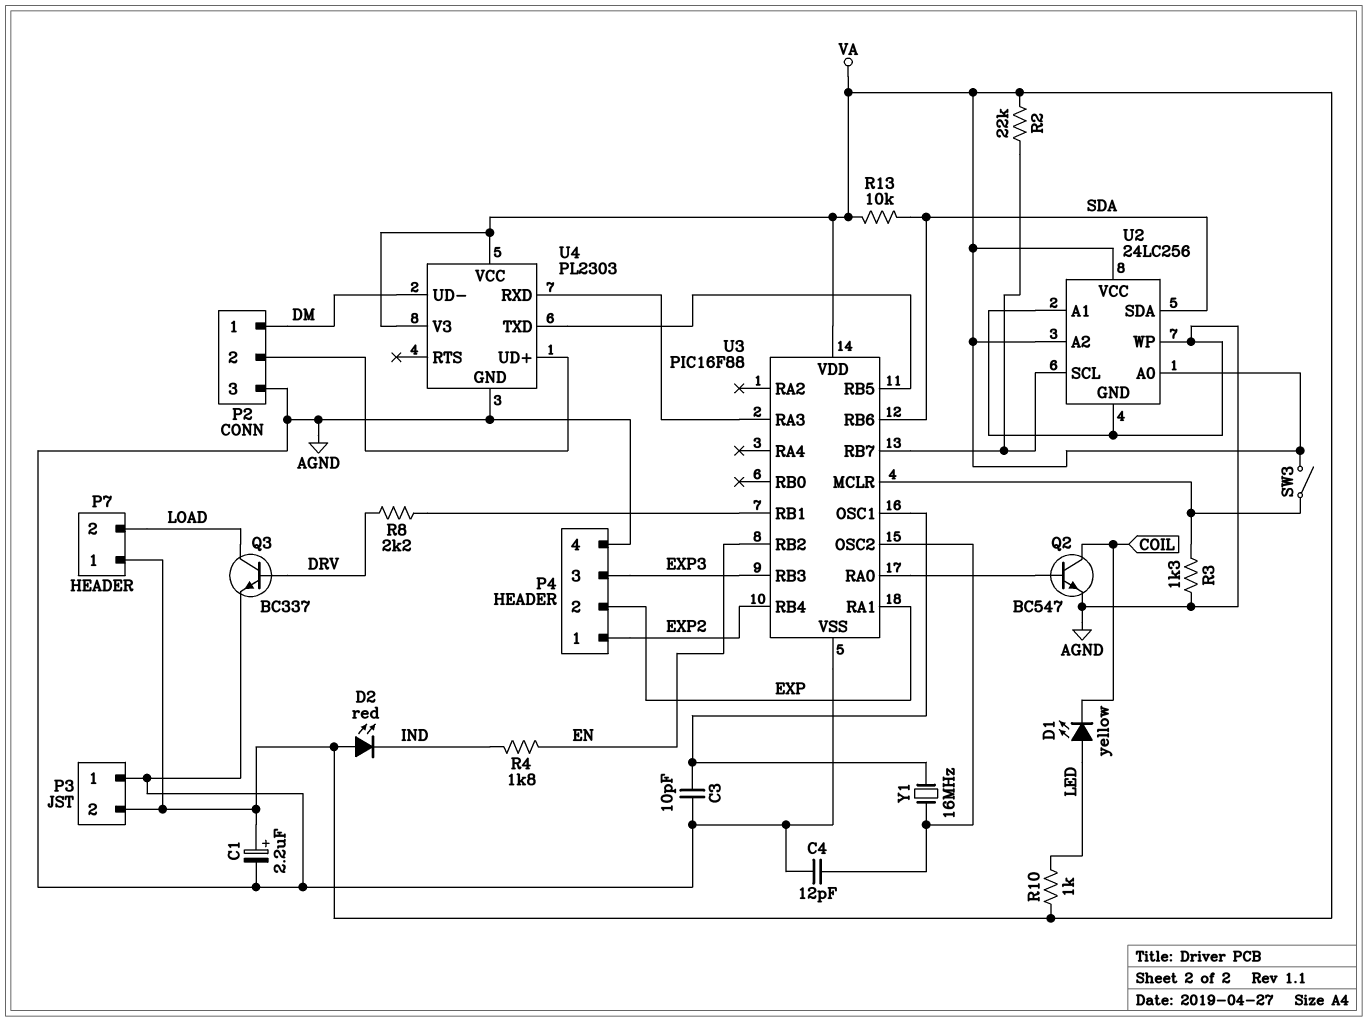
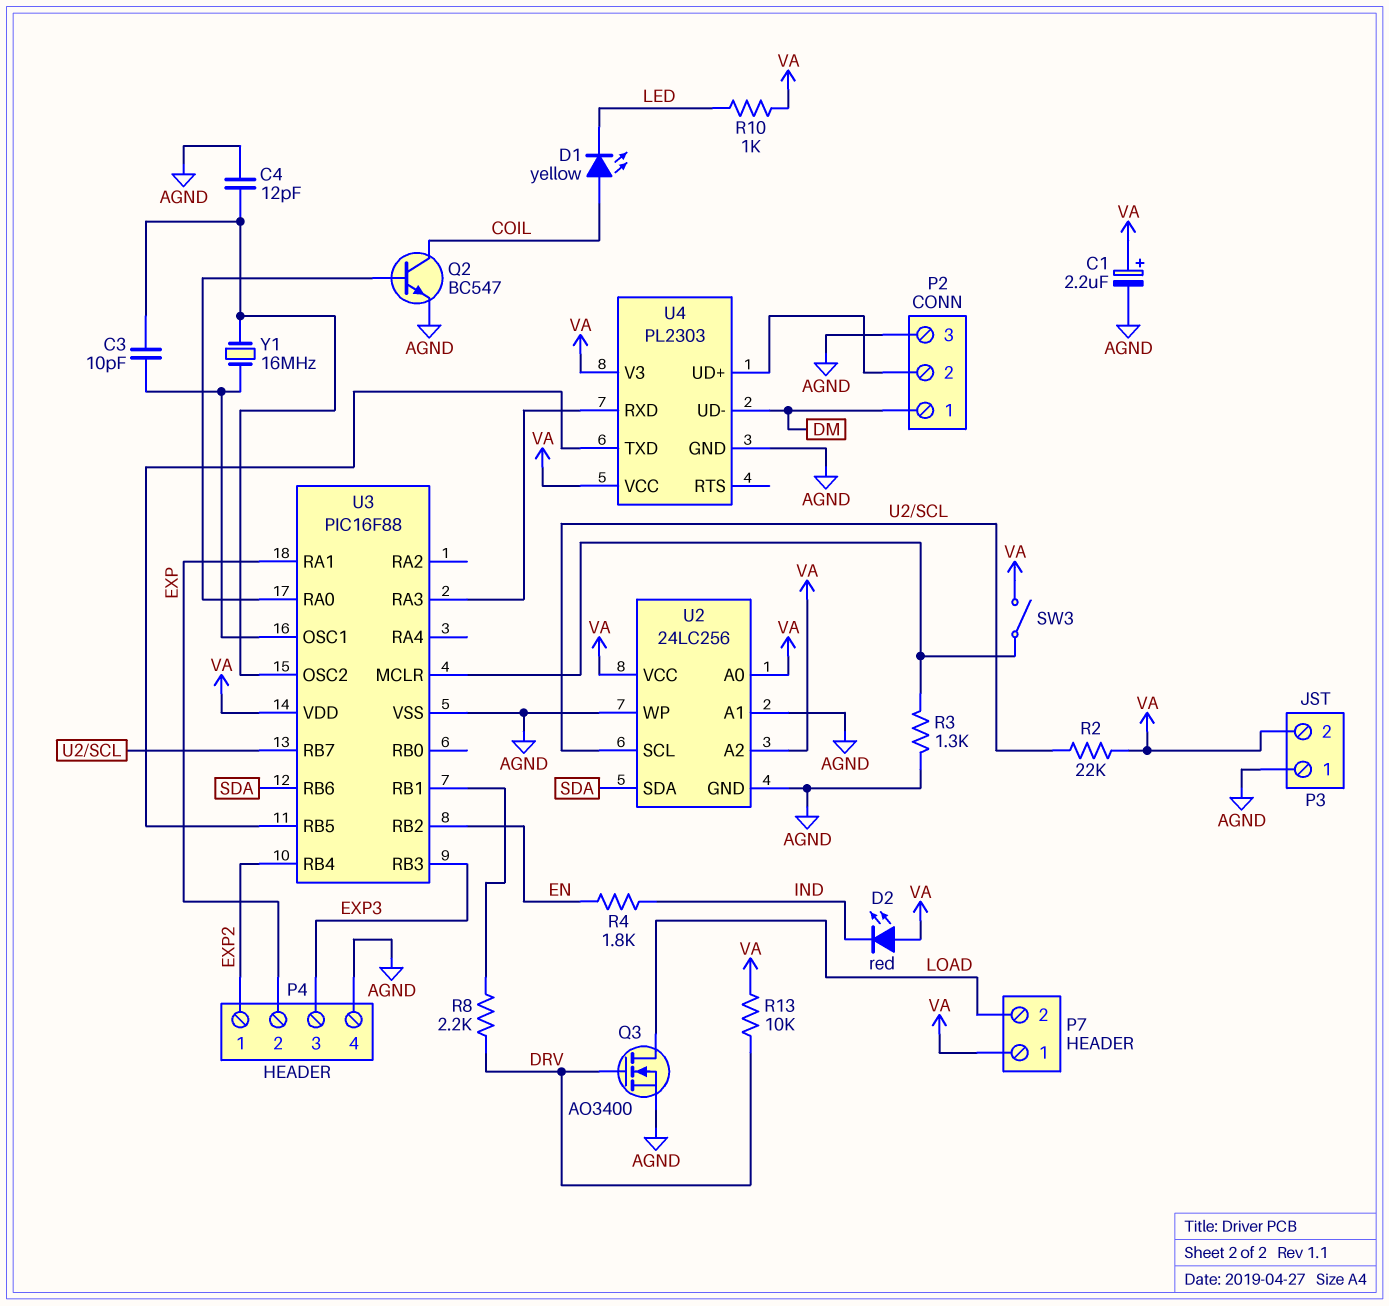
C3: 10pF (AGND, U3/OSC1) -> 10pF (U3/OSC1, U3/OSC2)
D1: LED yellow (A LED, K COIL) -> LED yellow (A COIL, K LED)
Q3: NPN BC337 (B DRV, C LOAD, E AGND) -> NMOS AO3400 (G DRV, D LOAD, S AGND)
R13: 10k (SDA, VA) -> 10k (DRV, VA)

